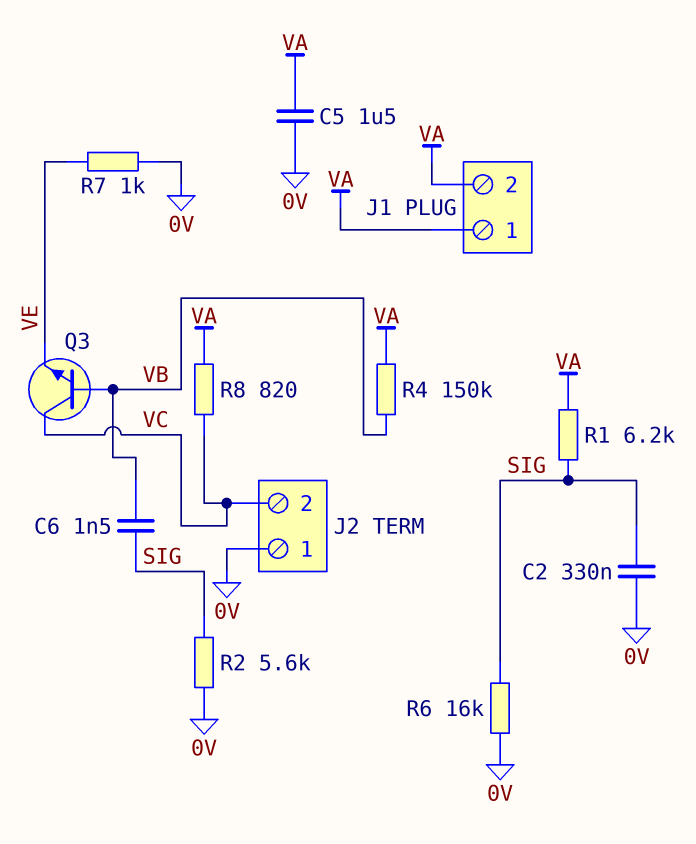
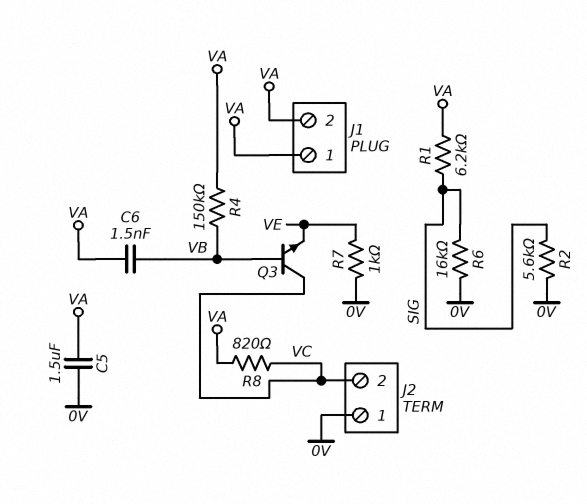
C2: 330nF (0V, SIG) -> none
C6: 1.5nF (SIG, VB) -> 1.5nF (VA, VB)

